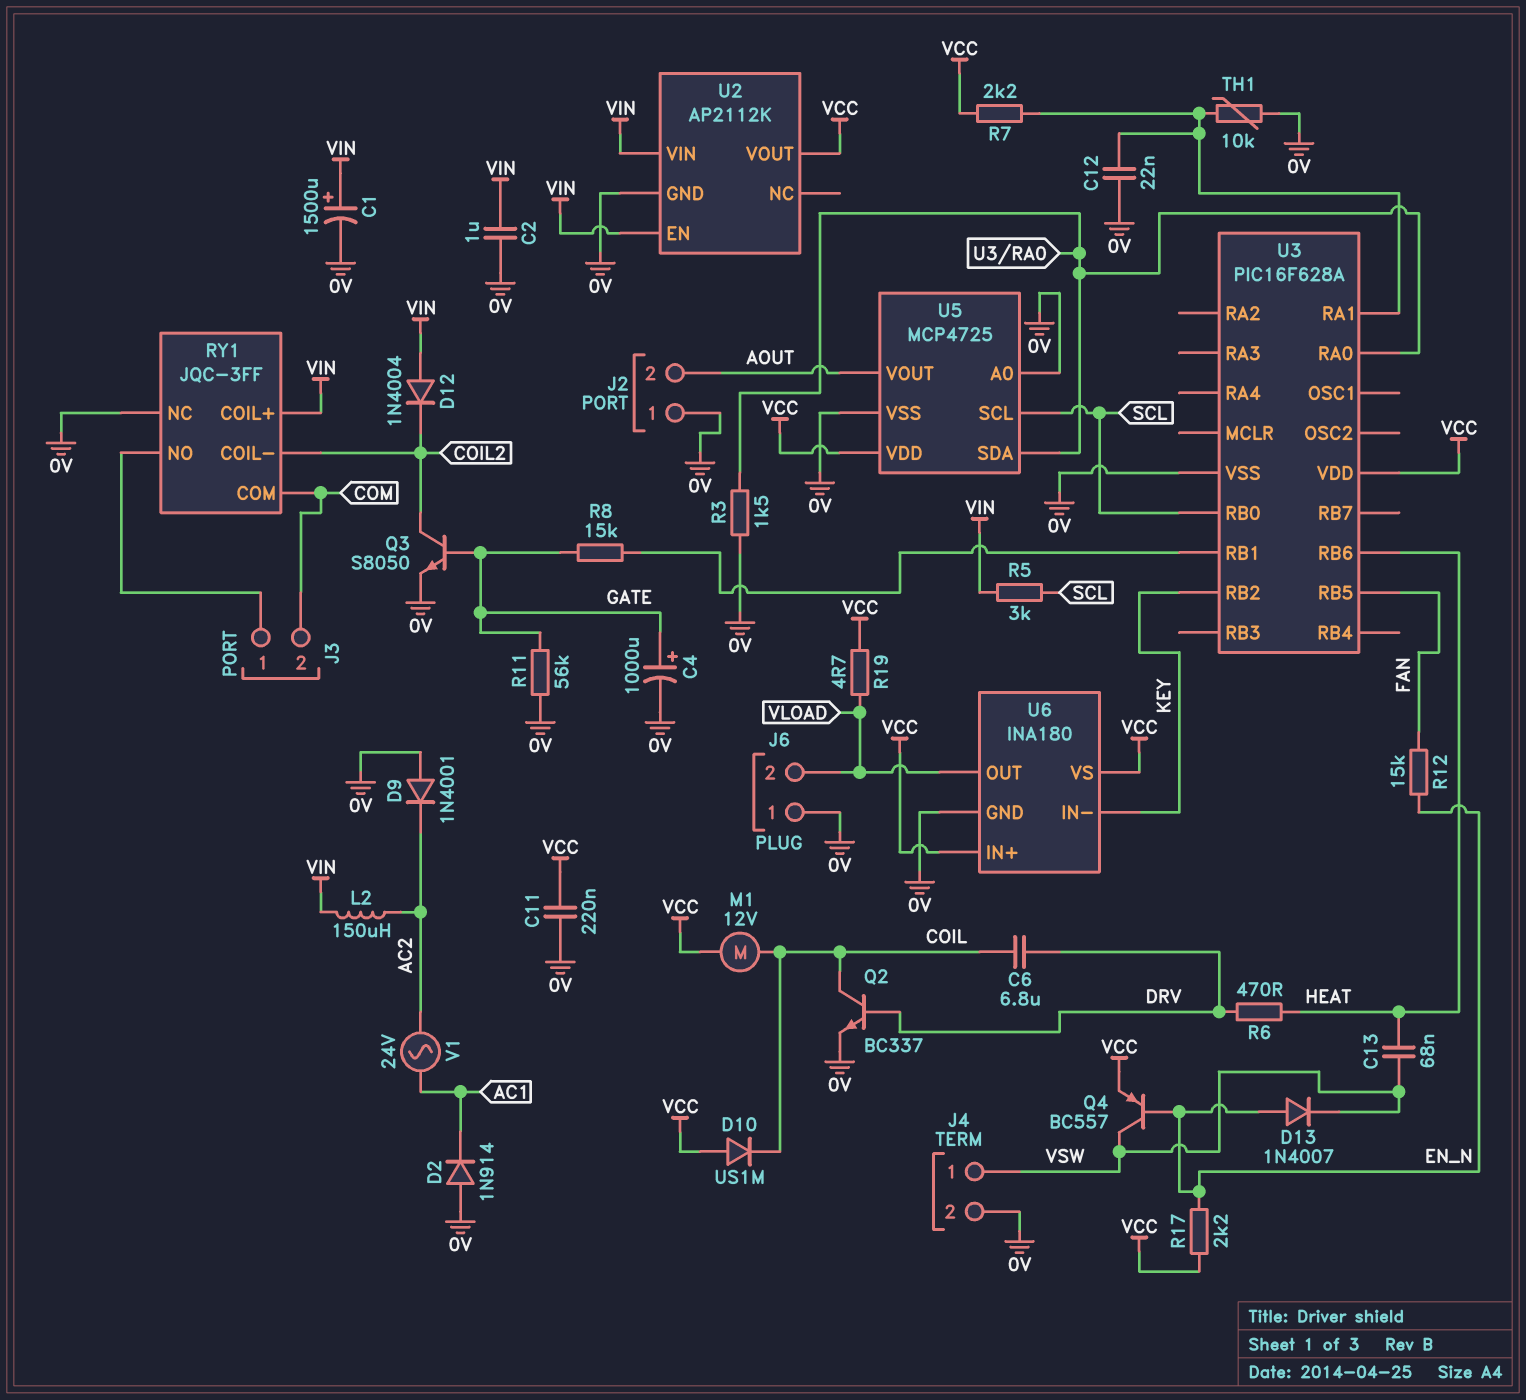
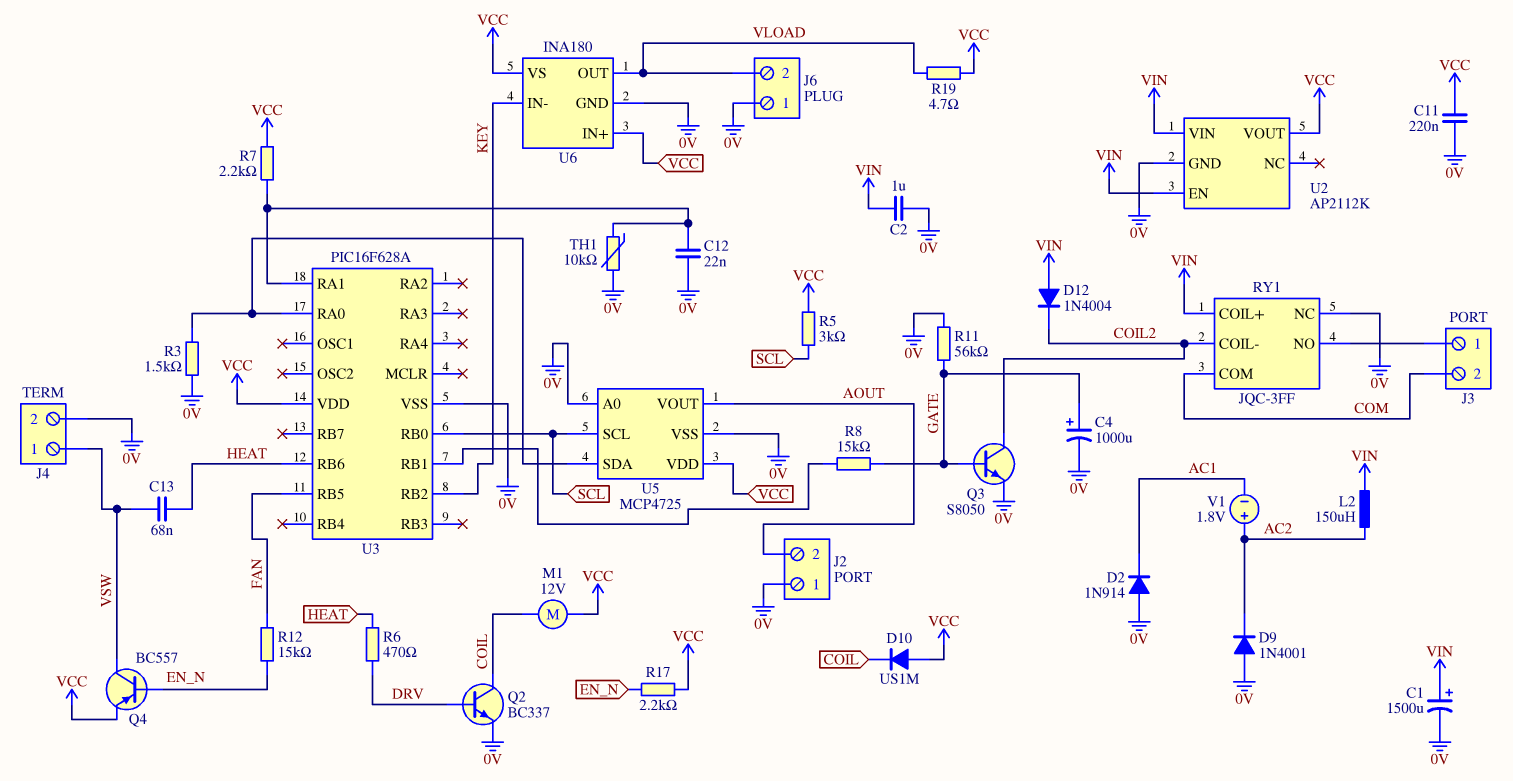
C6: 6.8uF (COIL, DRV) -> none
D13: diode 1N4007 (A EN_N, K VSW) -> none
R5: 3k (SCL, VIN) -> 3k (SCL, VCC)
V1: AC 24V (AC1, AC2) -> 1.8V (plus AC2, minus AC1)

